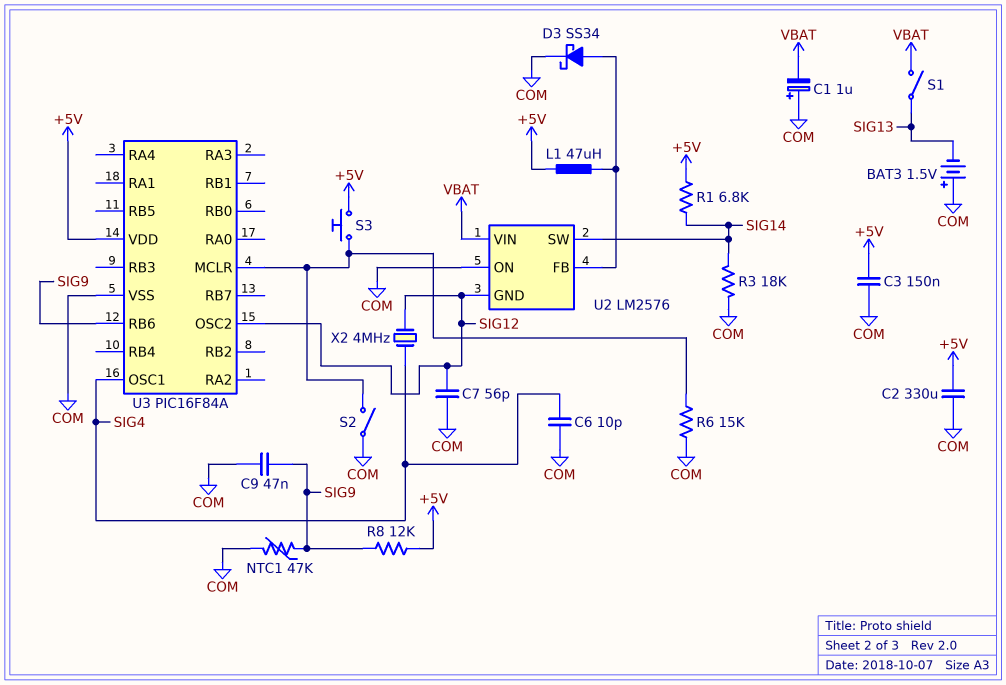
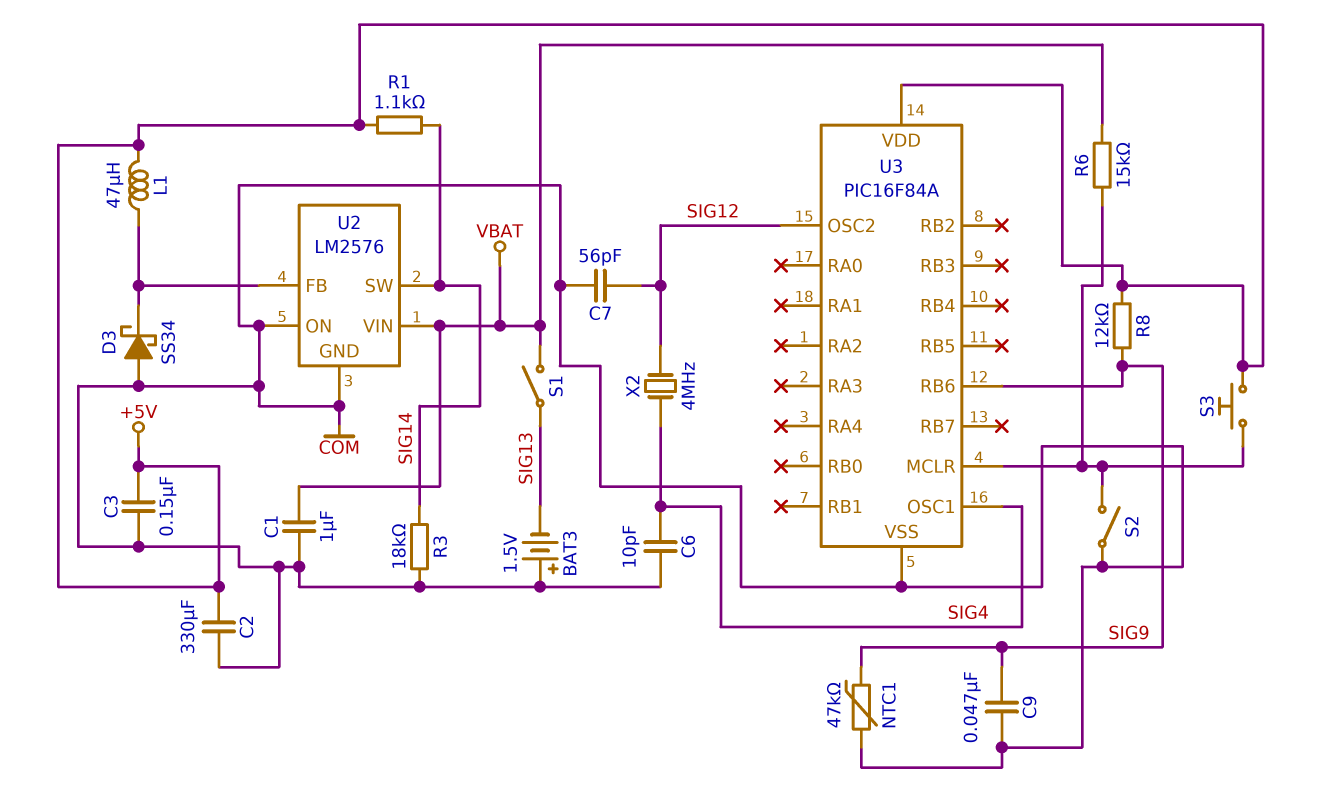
C1: 1uF (plus COM, minus VBAT) -> 1uF (COM, VBAT)
D3: schottky SS34 (A U2/FB, K COM) -> schottky SS34 (A COM, K U2/FB)
R1: 6.8k (+5V, SIG14) -> 1.1k (+5V, SIG14)
R6: 15k (COM, U3/MCLR) -> 15k (U3/MCLR, VBAT)
U2 pin GND: SIG12 -> COM

